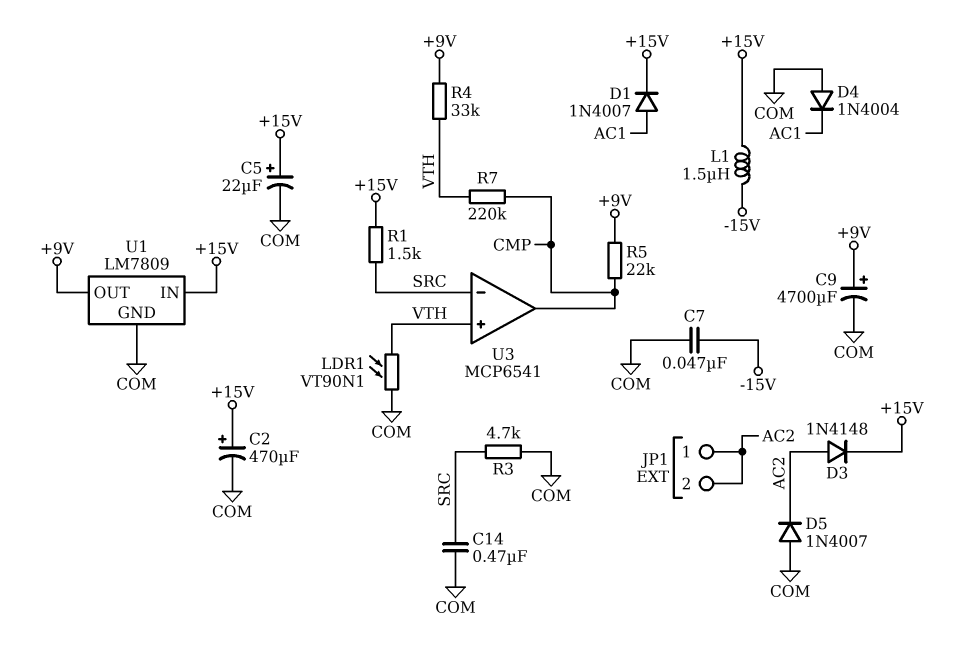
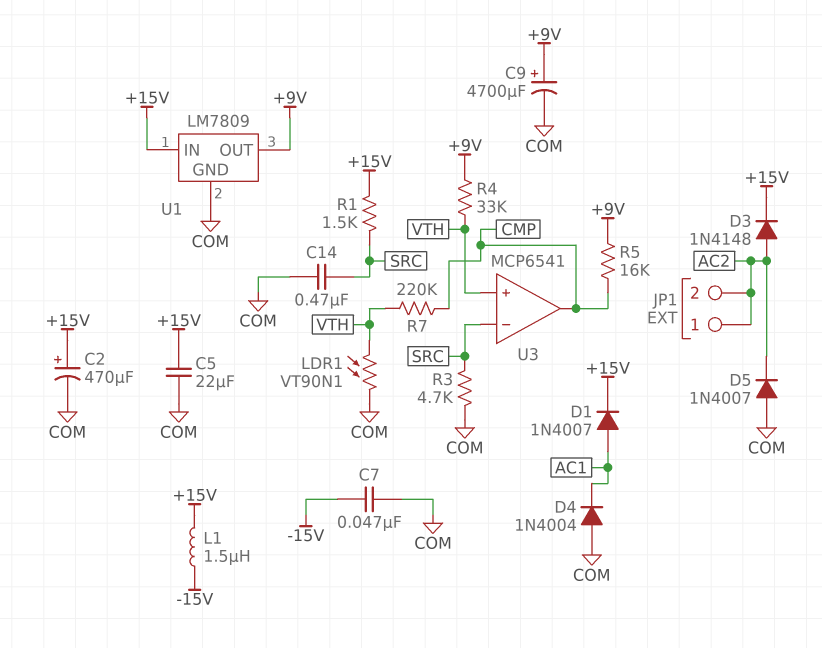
C5: 22uF (plus +15V, minus COM) -> 22uF (+15V, COM)
R5: 22k (+9V, CMP) -> 16k (+9V, CMP)

